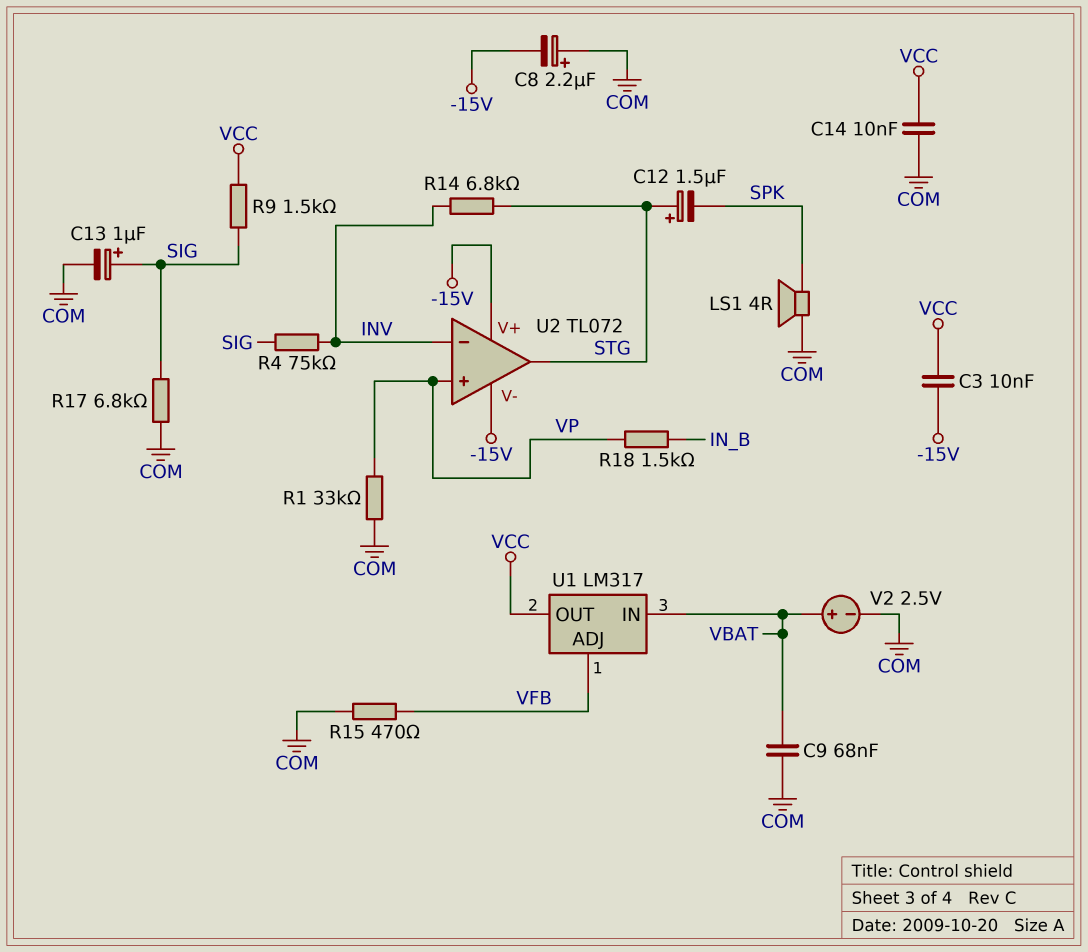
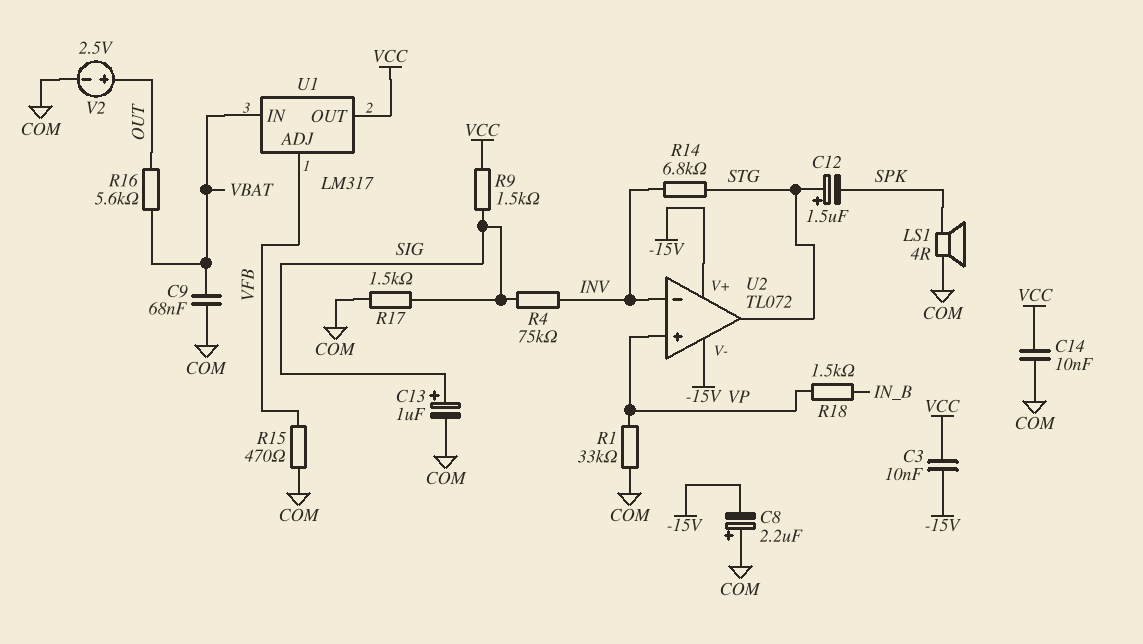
R16: none -> 5.6k (OUT, VBAT)
R17: 6.8k (COM, SIG) -> 1.5k (COM, SIG)
V2: 2.5V (plus VBAT, minus COM) -> 2.5V (plus OUT, minus COM)

